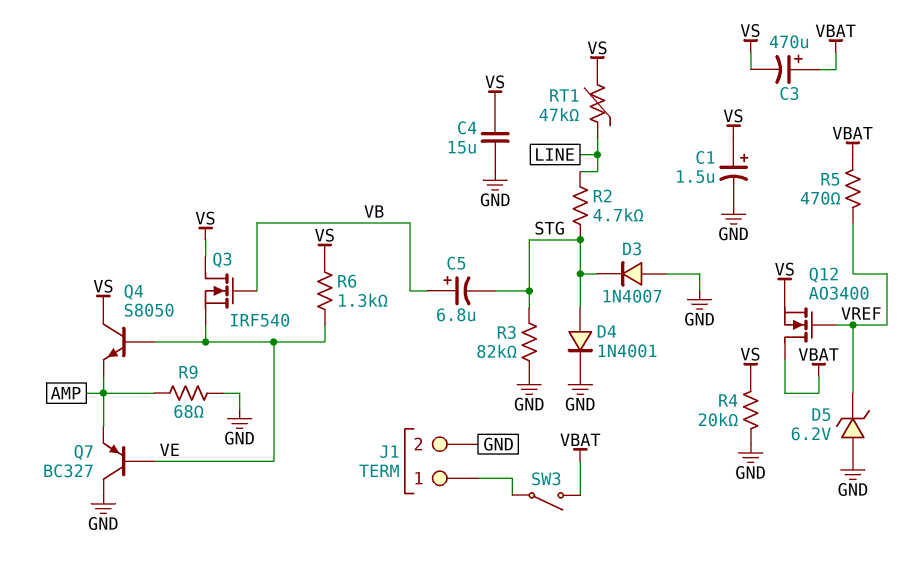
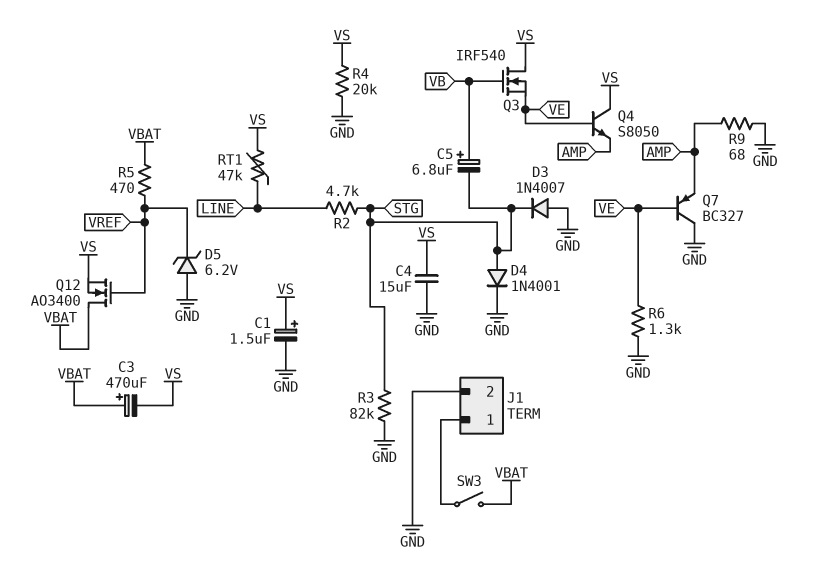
R6: 1.3k (VE, VS) -> 1.3k (GND, VE)

